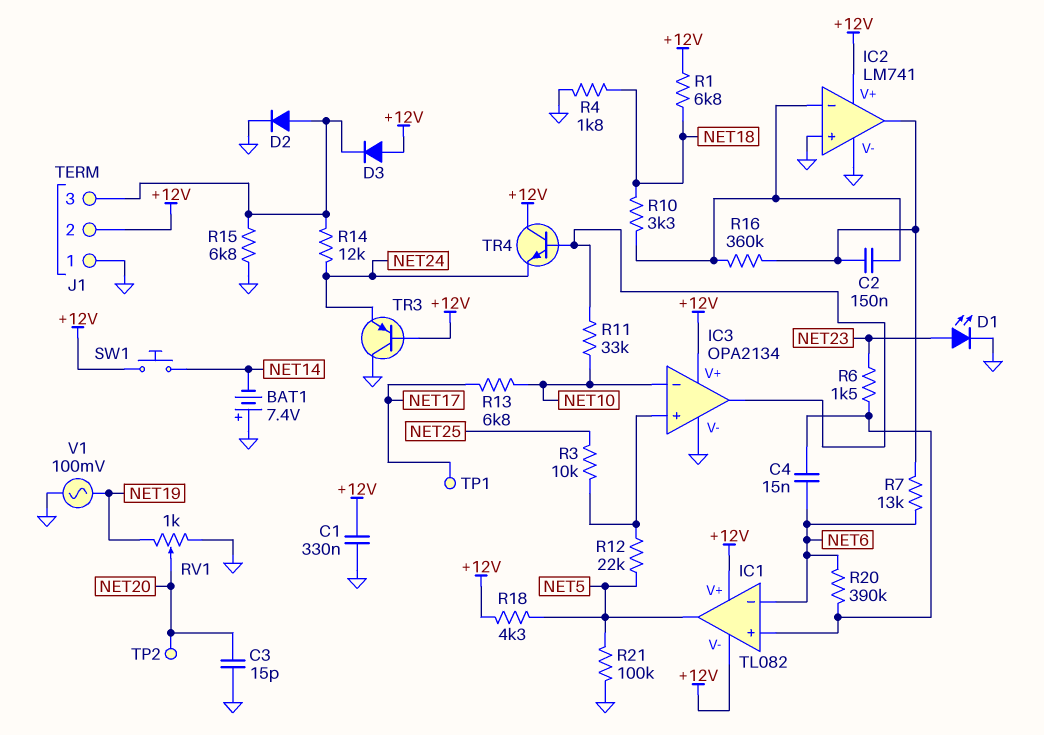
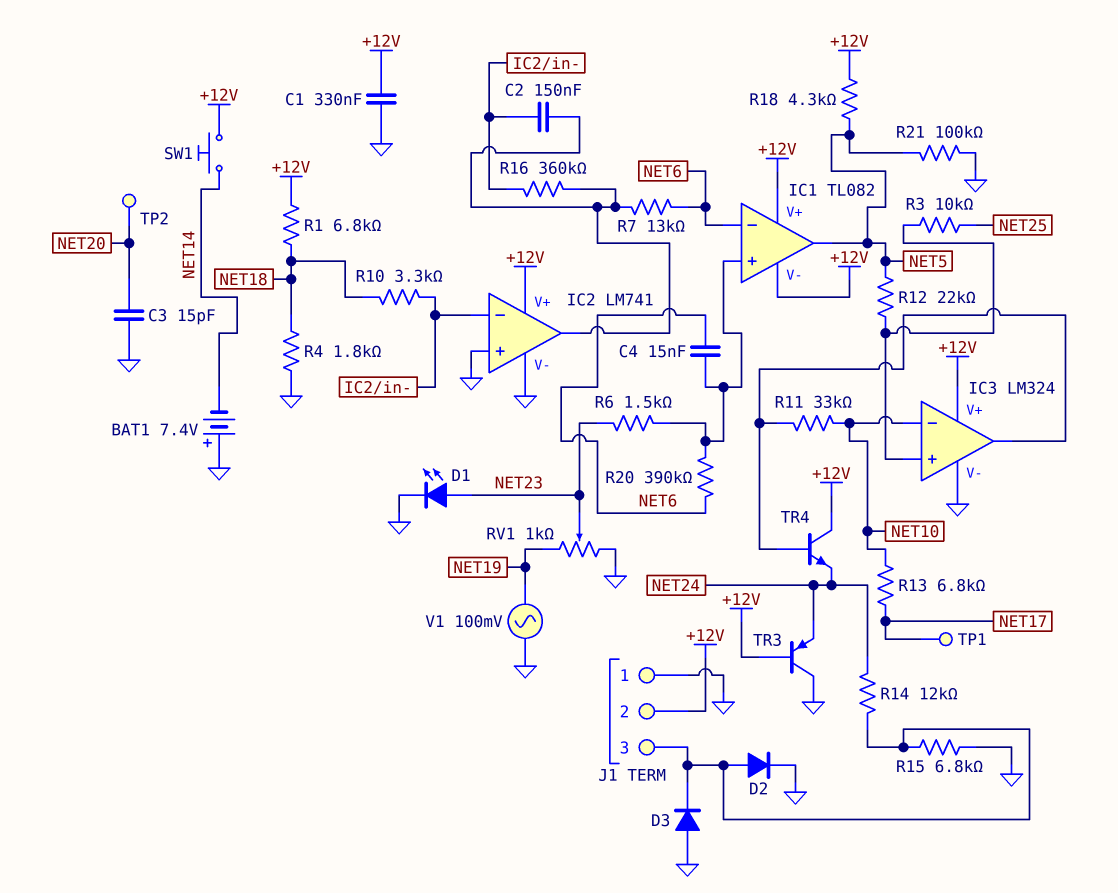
D3: diode (A +12V, K J1/3) -> diode (A GND, K J1/3)
IC3: OPA2134 -> LM324
RV1: 1k (GND, NET19, wiper NET20) -> 1k (GND, NET19, wiper NET23)

